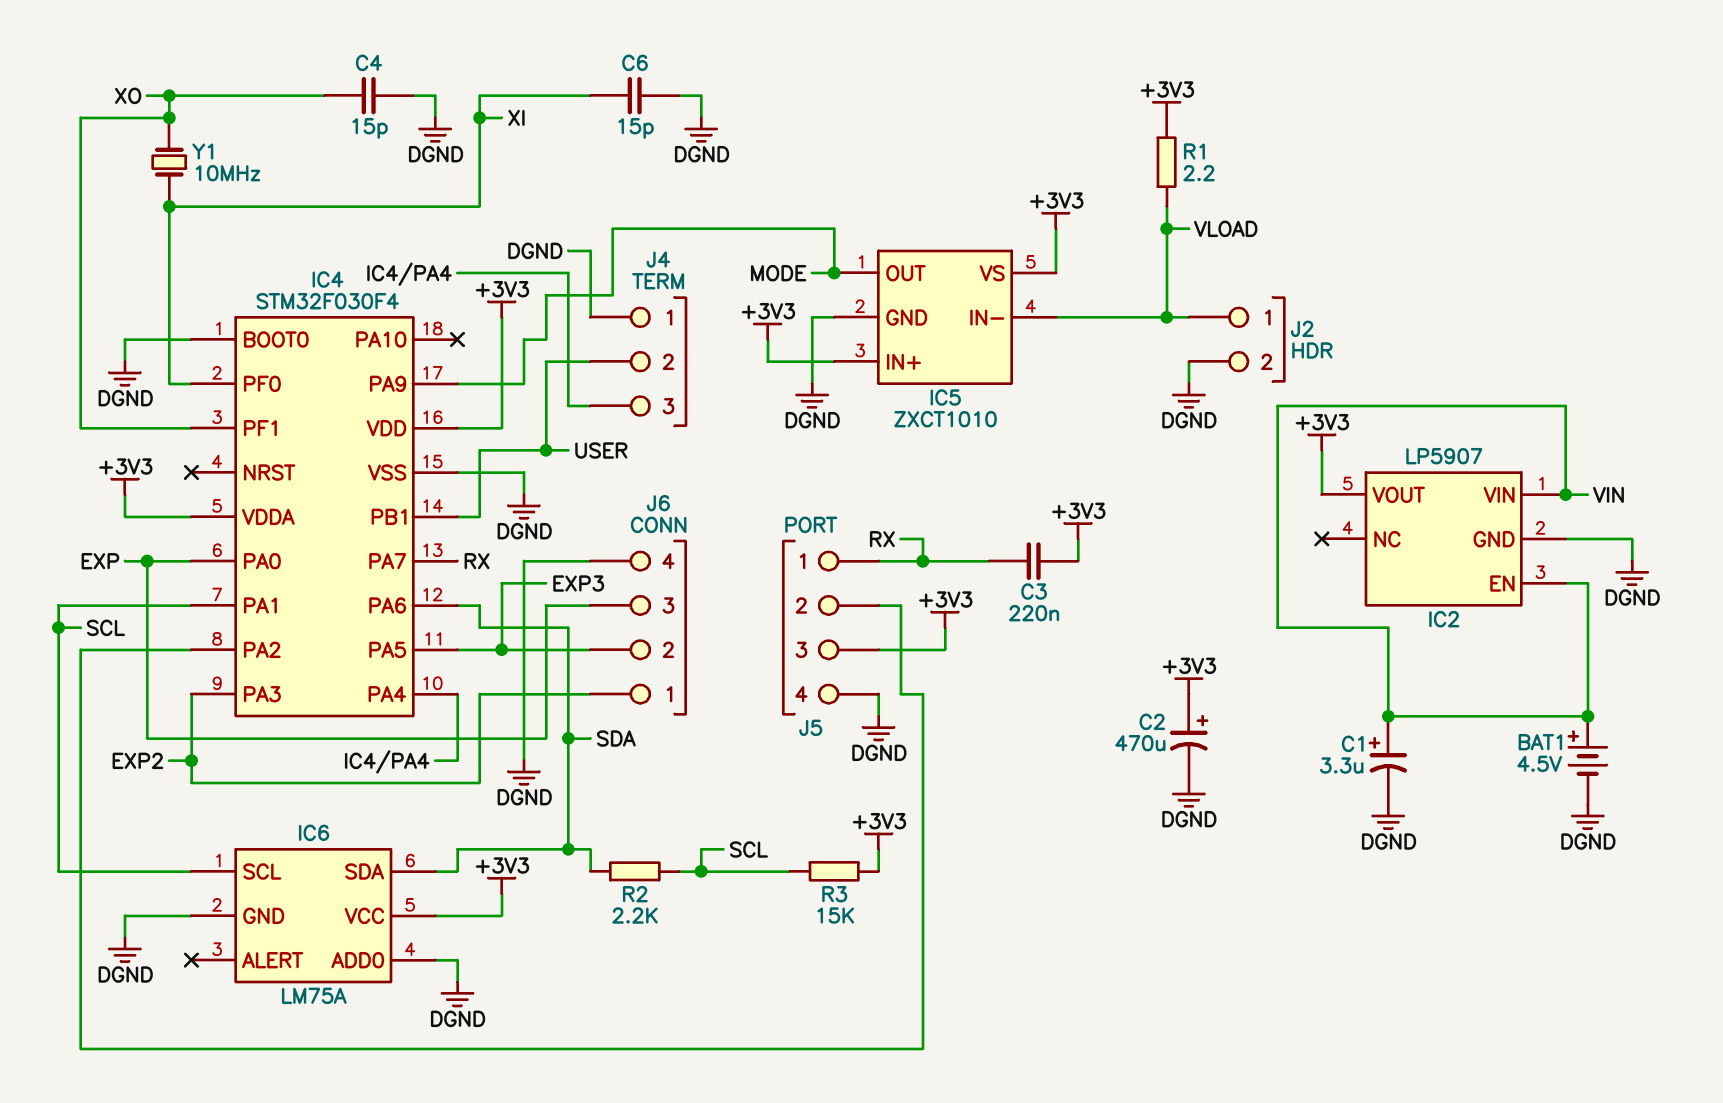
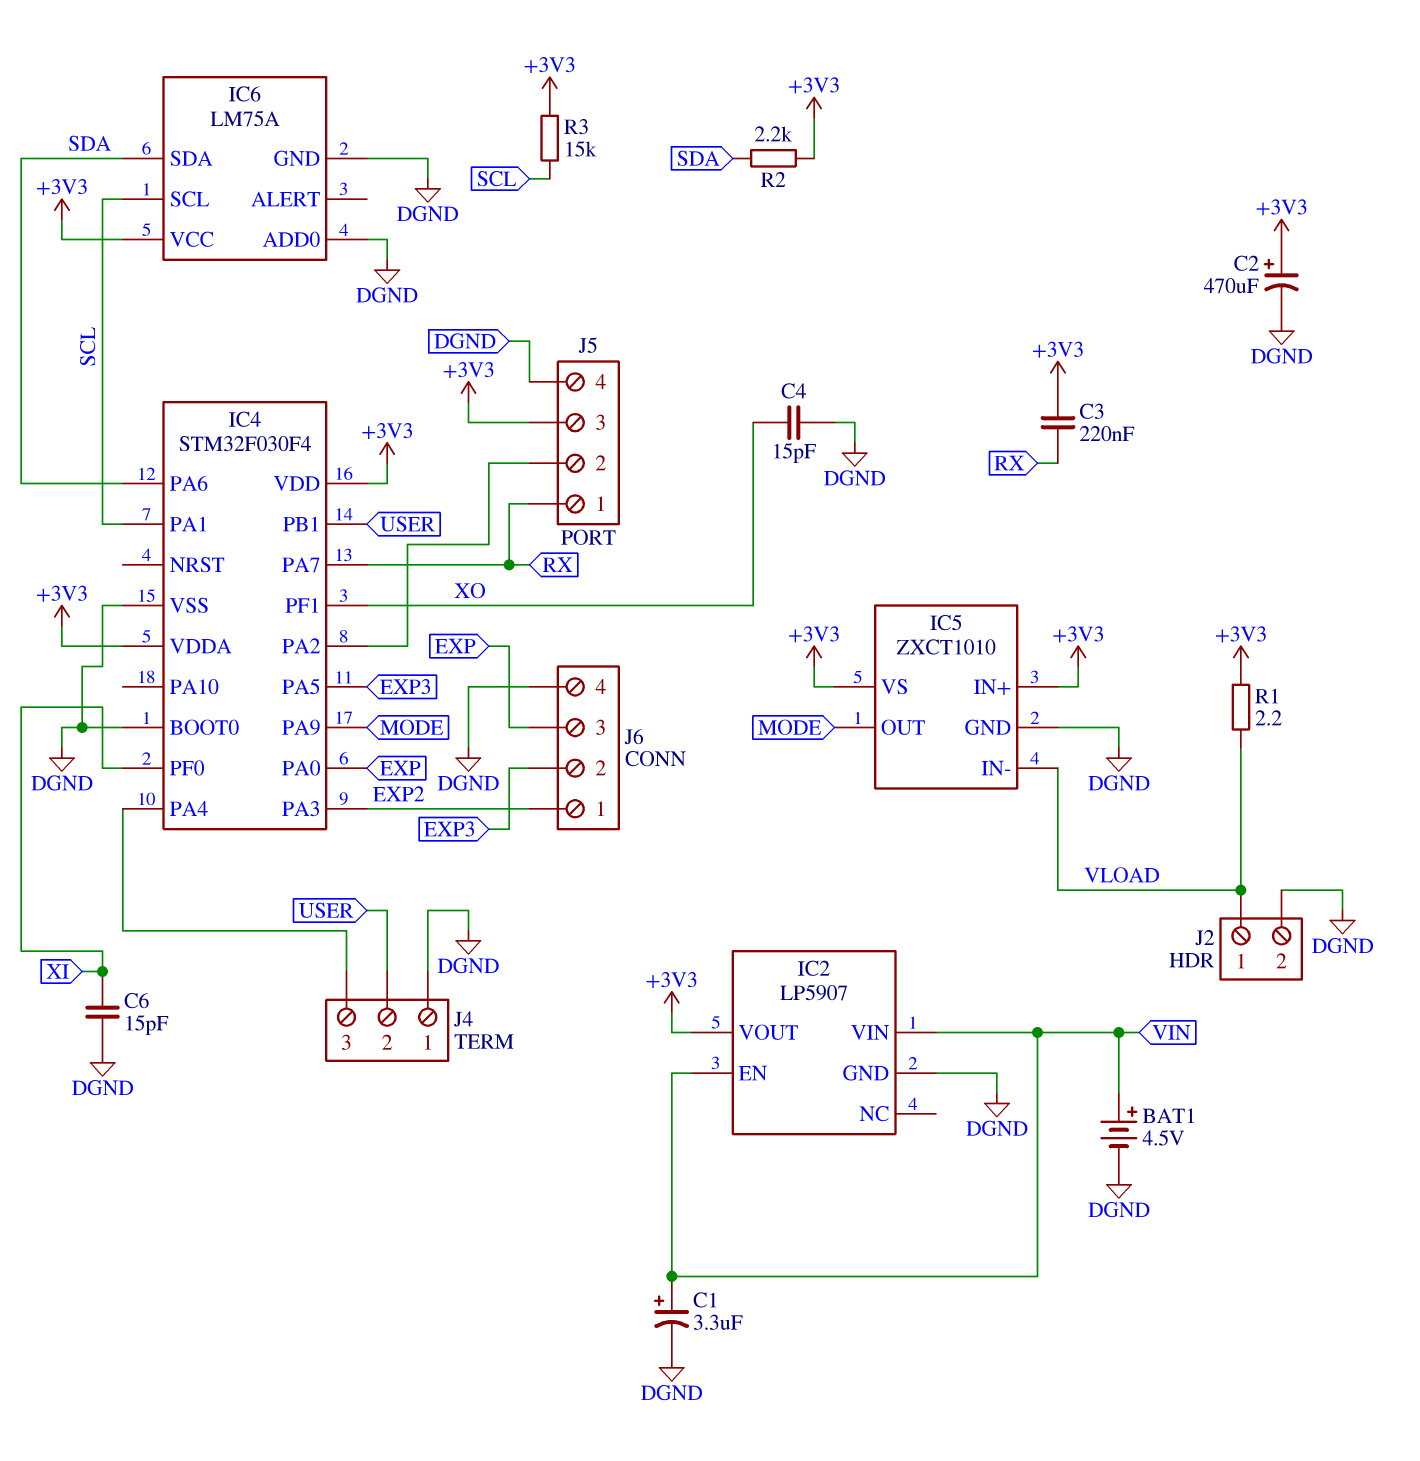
R2: 2.2k (SCL, SDA) -> 2.2k (+3V3, SDA)
Y1: 10MHz (XI, XO) -> none

